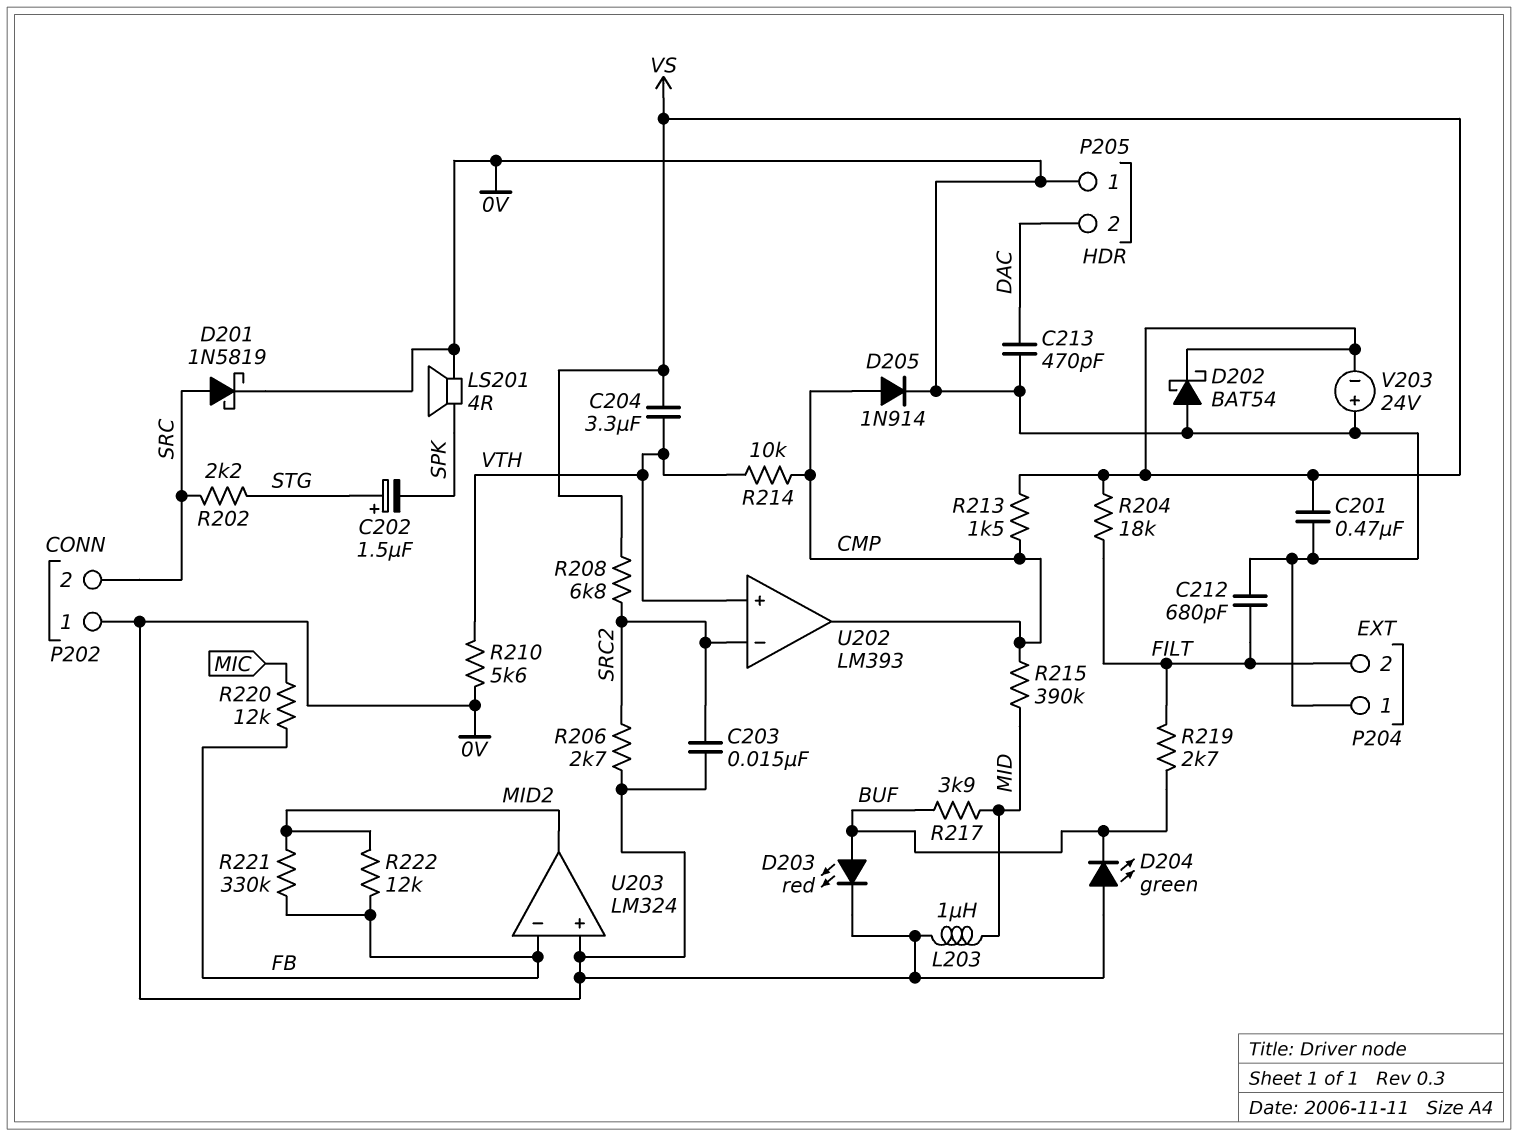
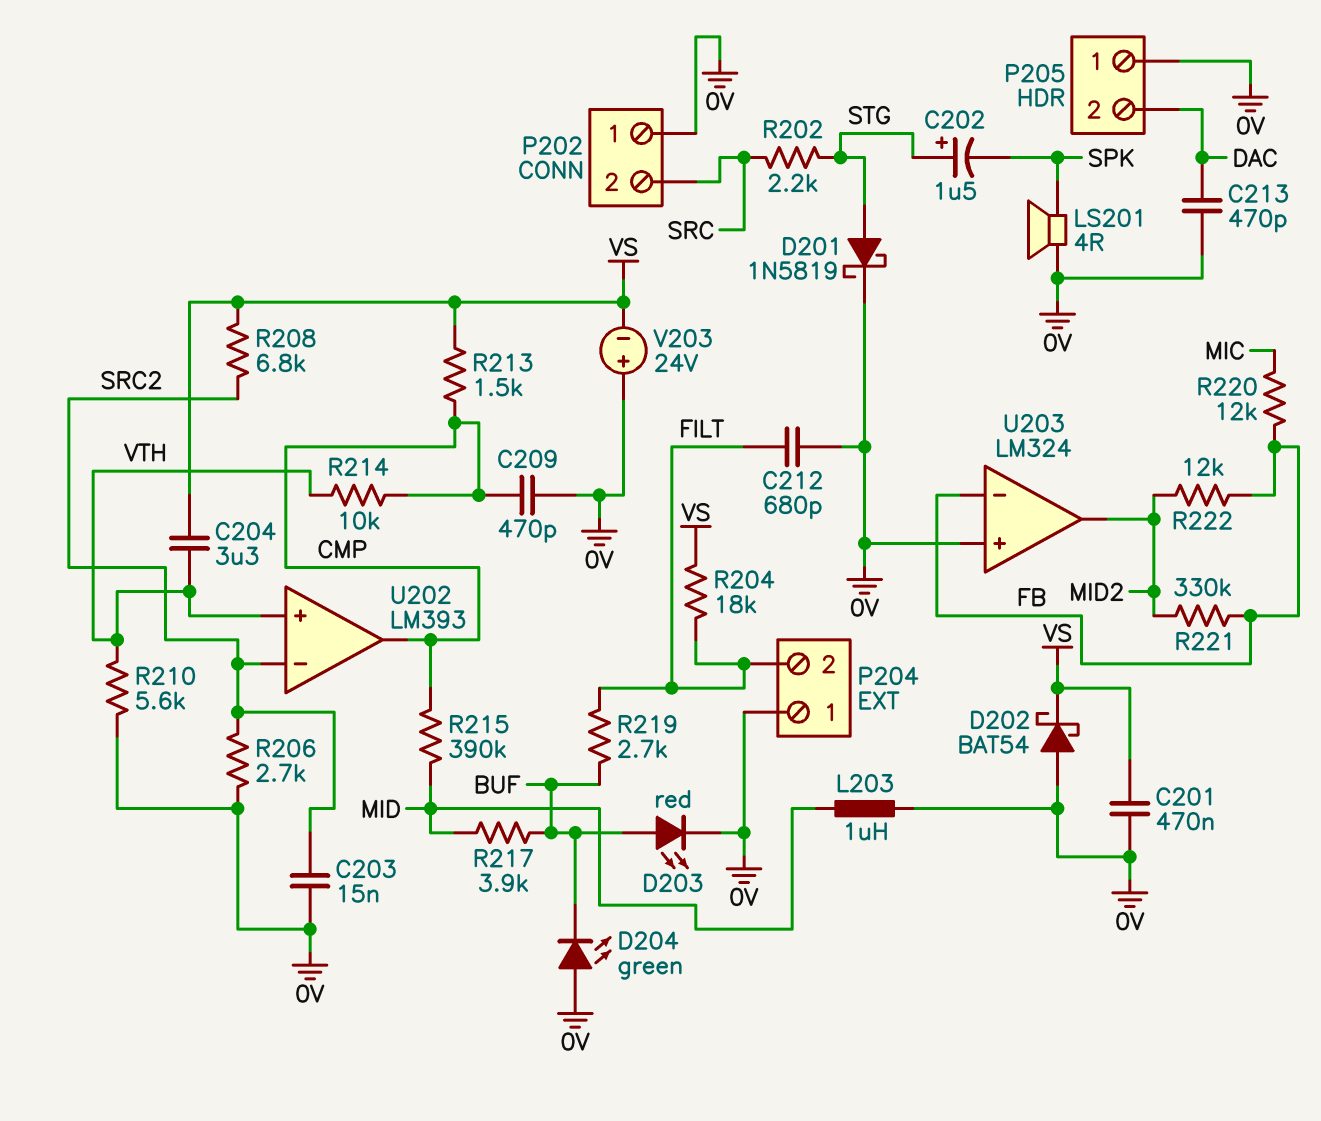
C209: none -> 470pF (0V, CMP)
D201: schottky 1N5819 (A SRC, K 0V) -> schottky 1N5819 (A STG, K 0V)
D205: diode 1N914 (A CMP, K 0V) -> none

